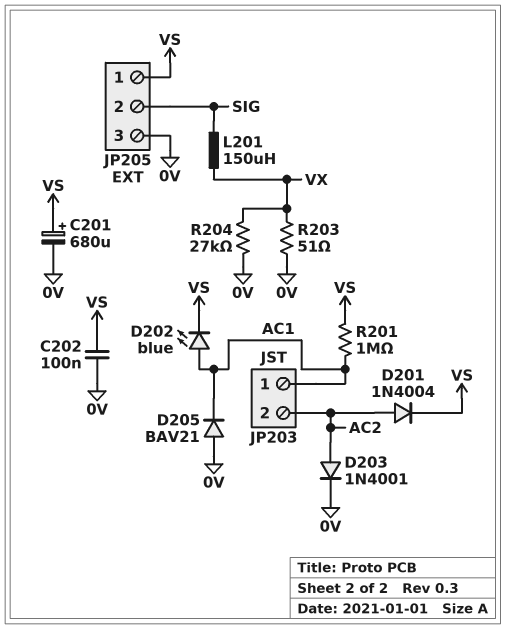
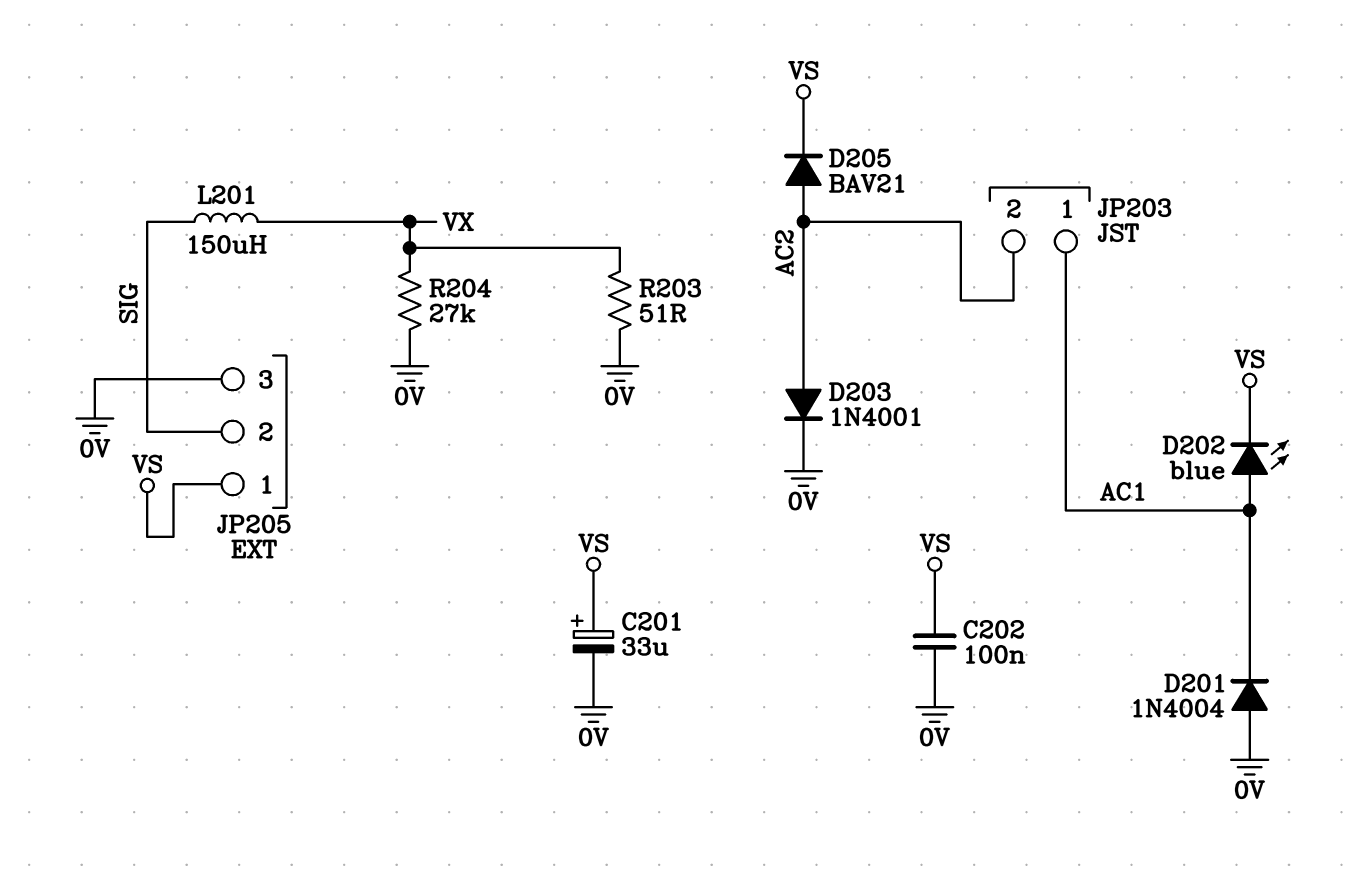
C201: 680uF (plus VS, minus 0V) -> 33uF (plus VS, minus 0V)
D201: diode 1N4004 (A AC2, K VS) -> diode 1N4004 (A 0V, K AC1)
D205: diode BAV21 (A 0V, K AC1) -> diode BAV21 (A AC2, K VS)
R201: 1M (AC1, VS) -> none

